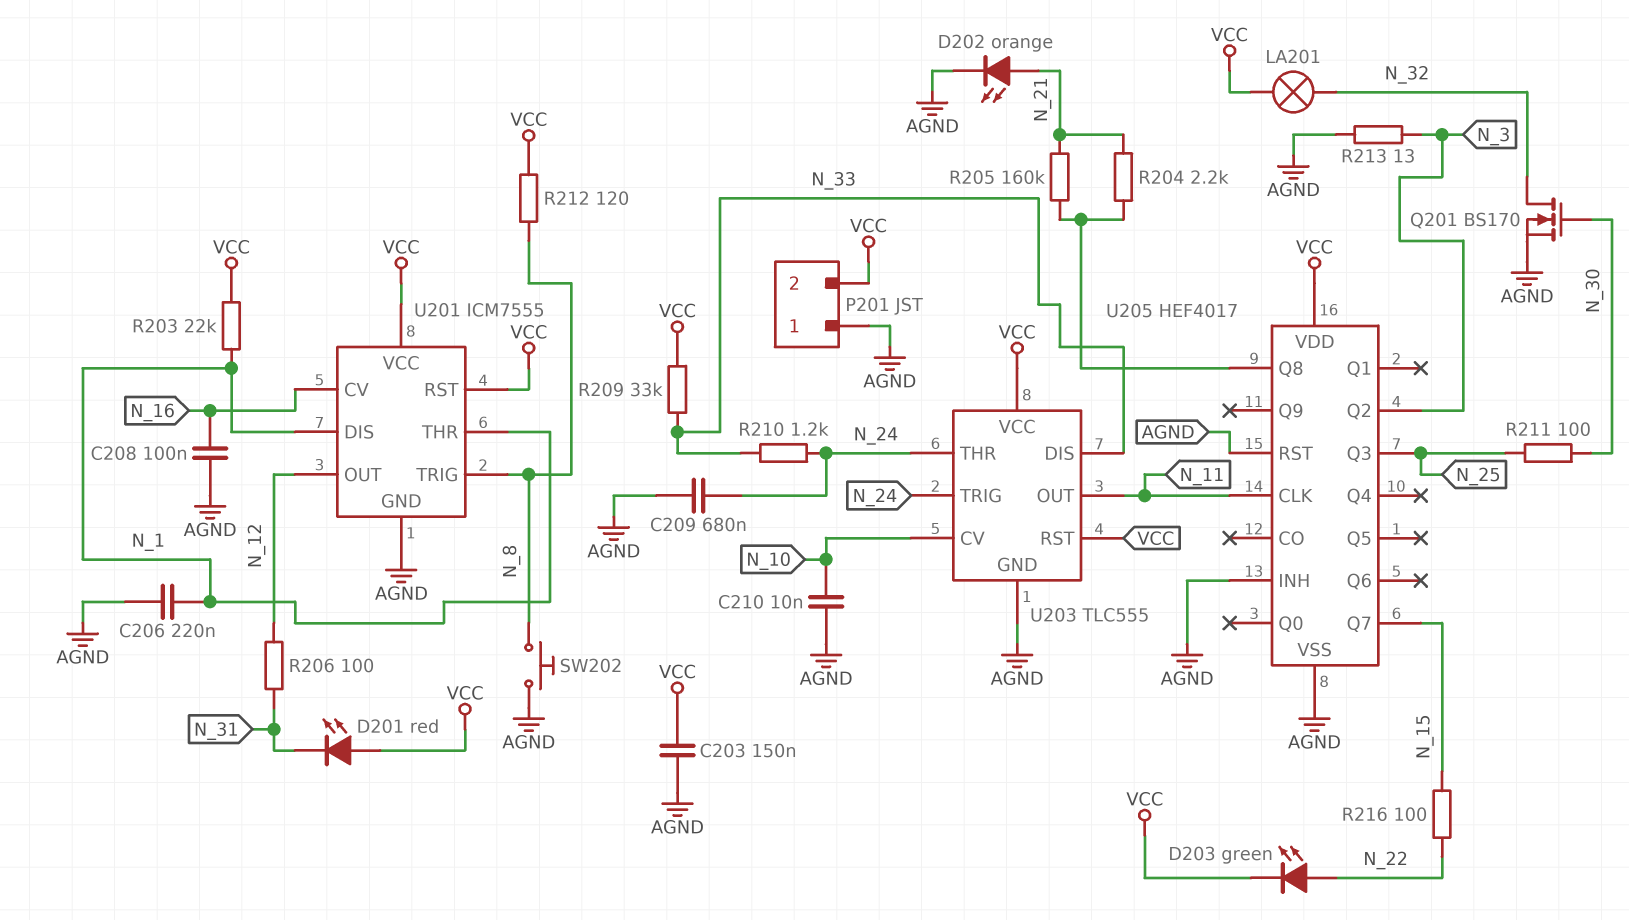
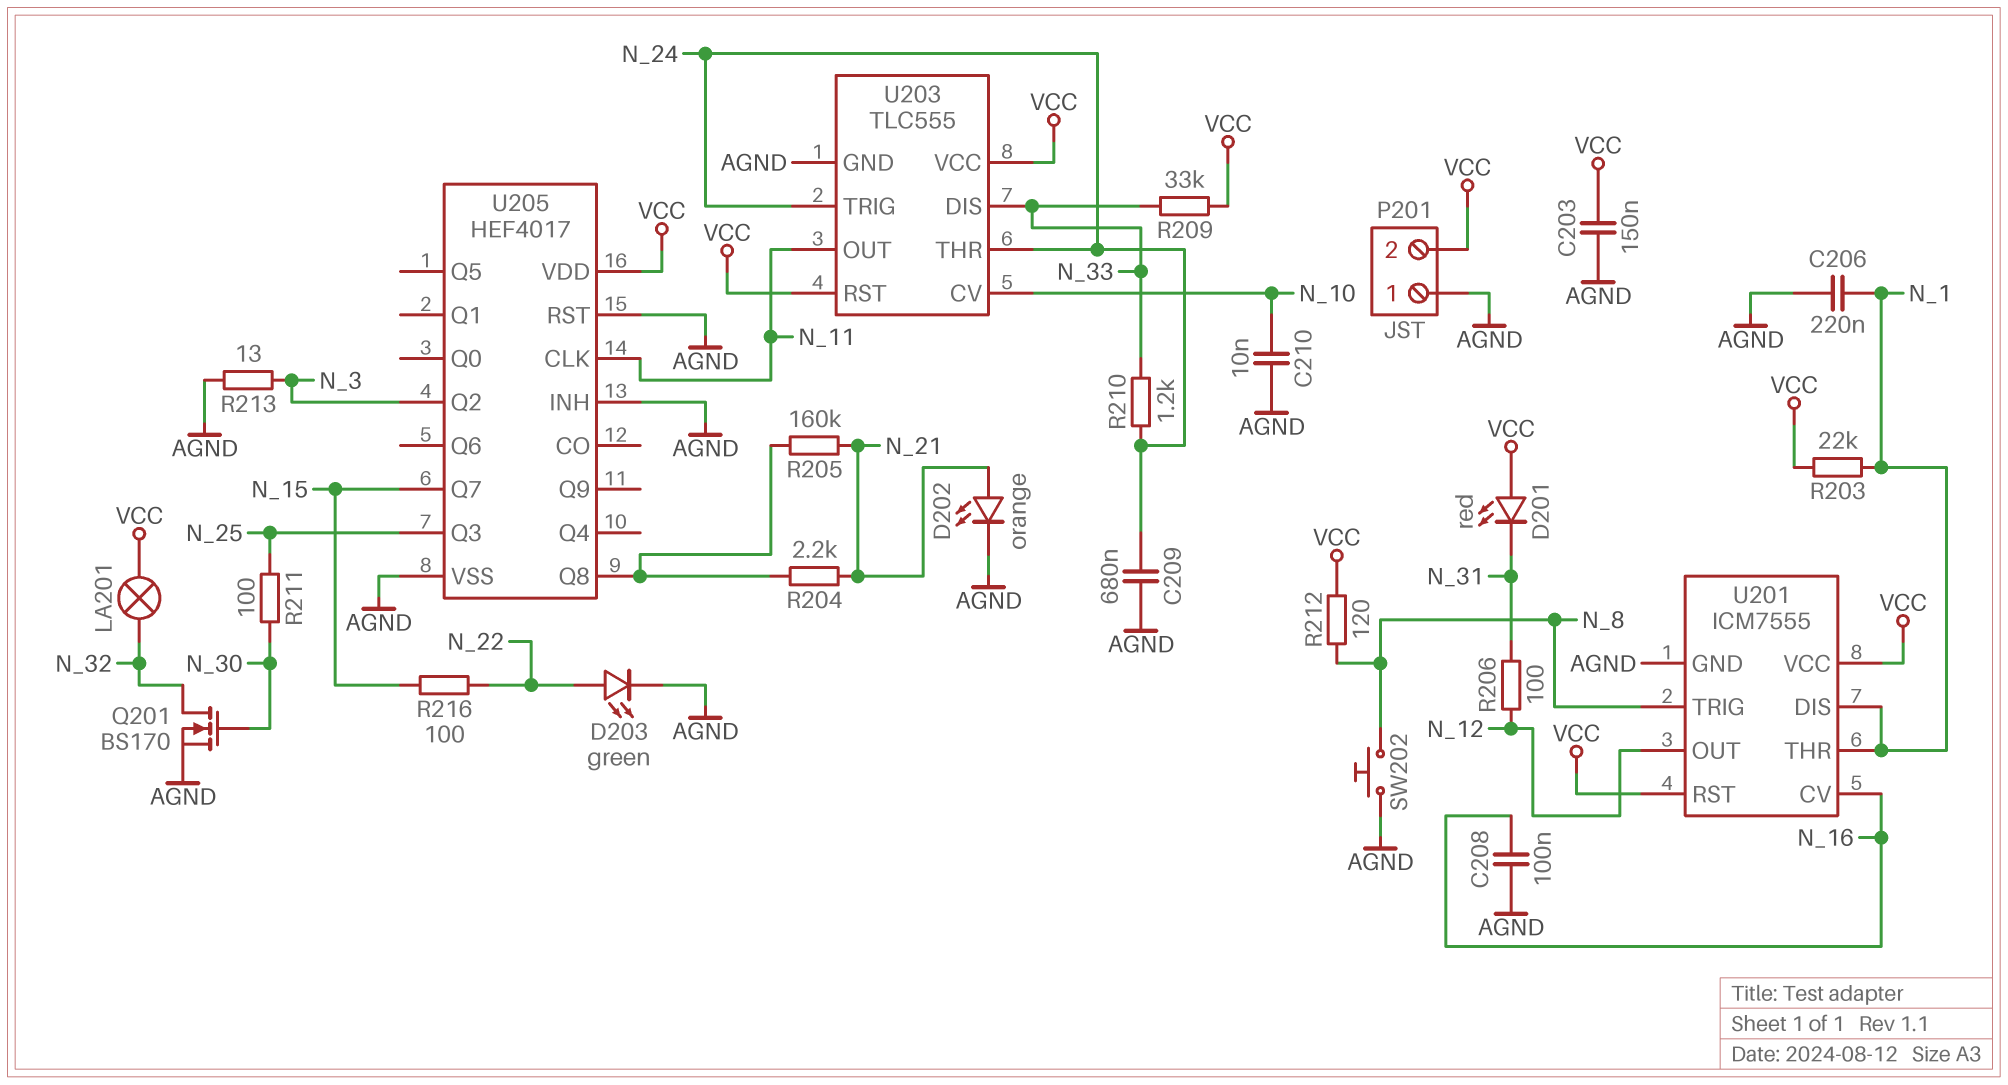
D203: LED green (A N_22, K VCC) -> LED green (A N_22, K AGND)

